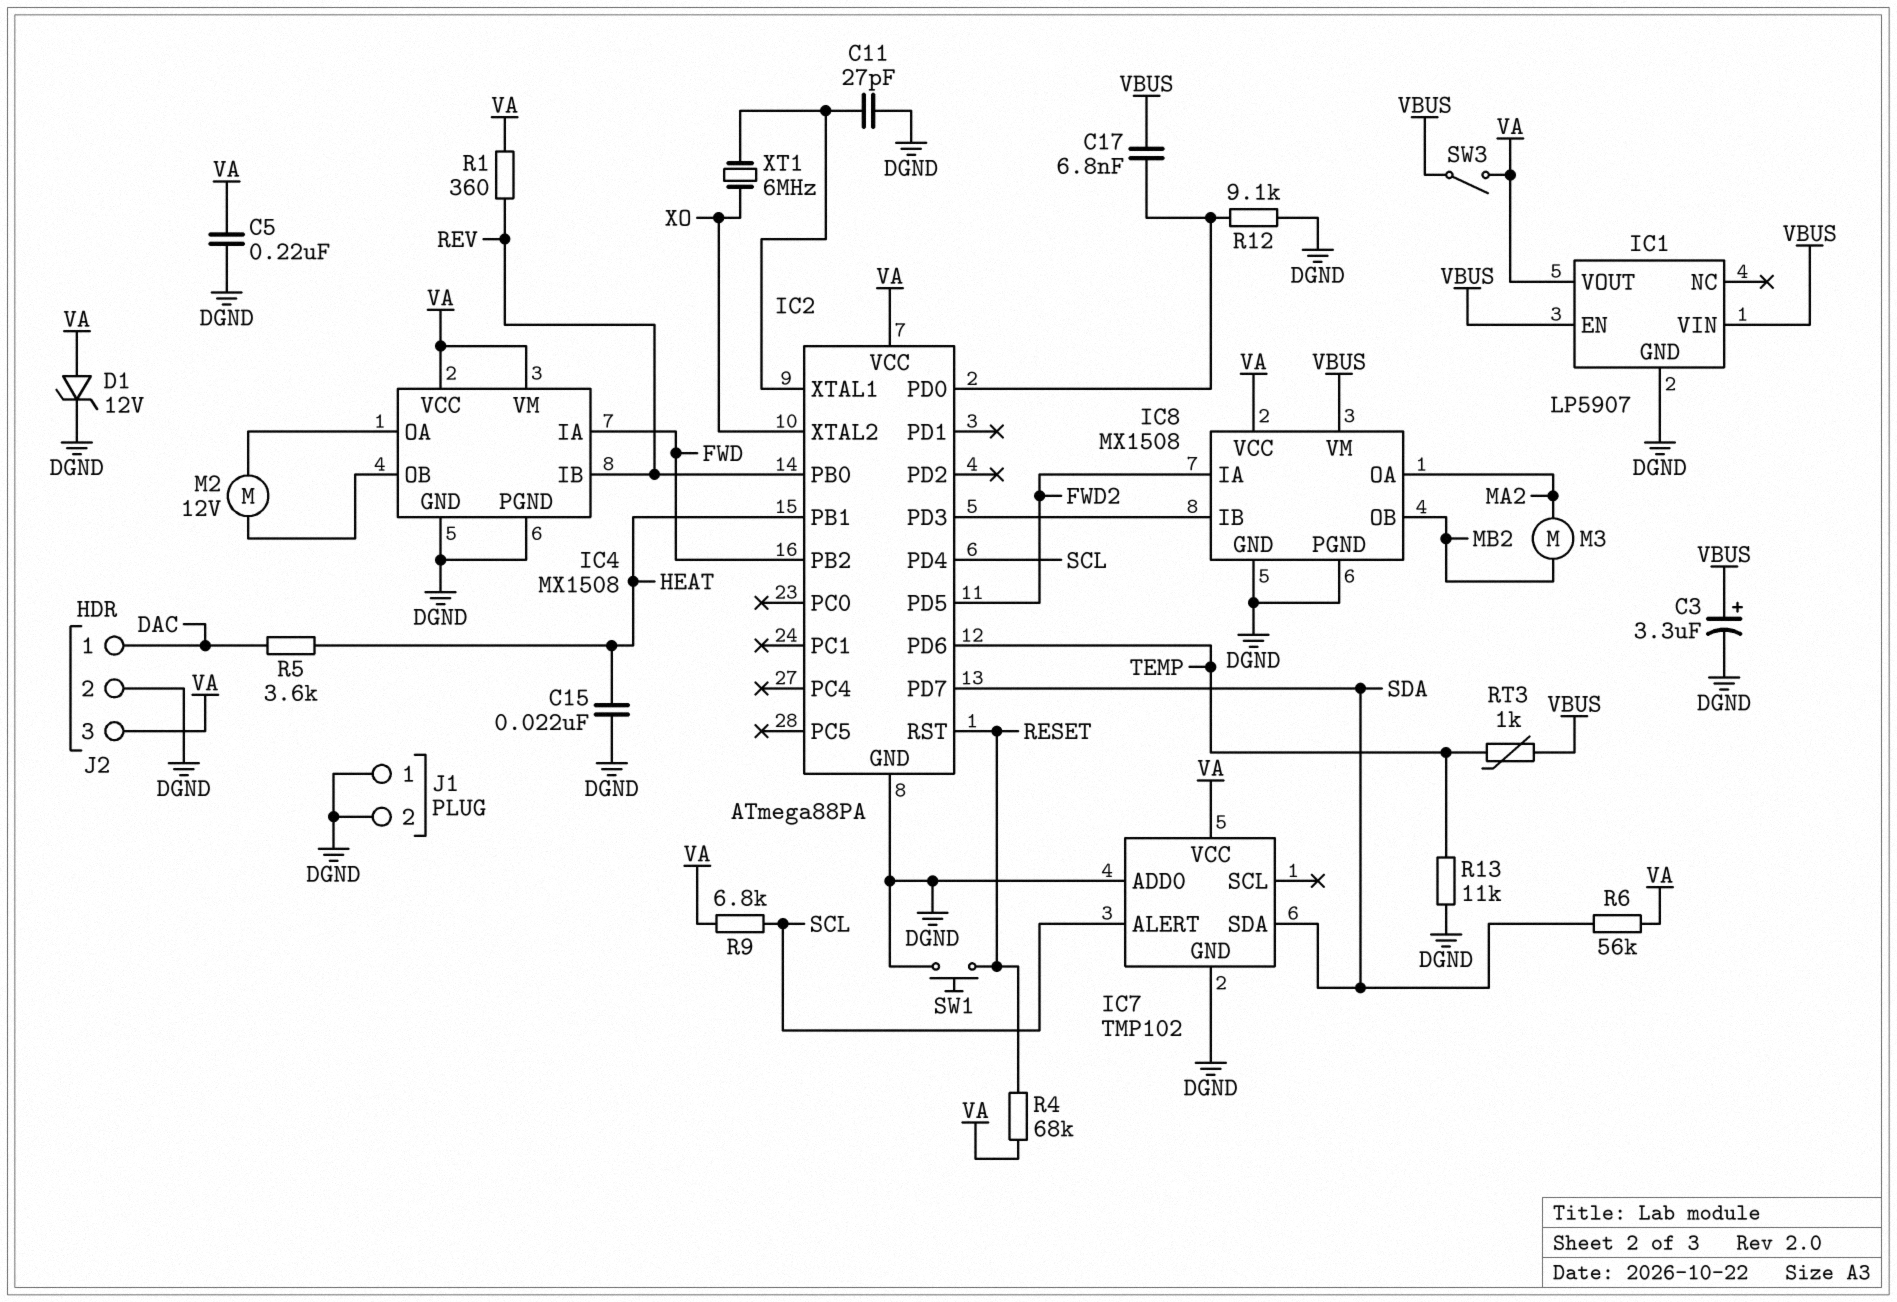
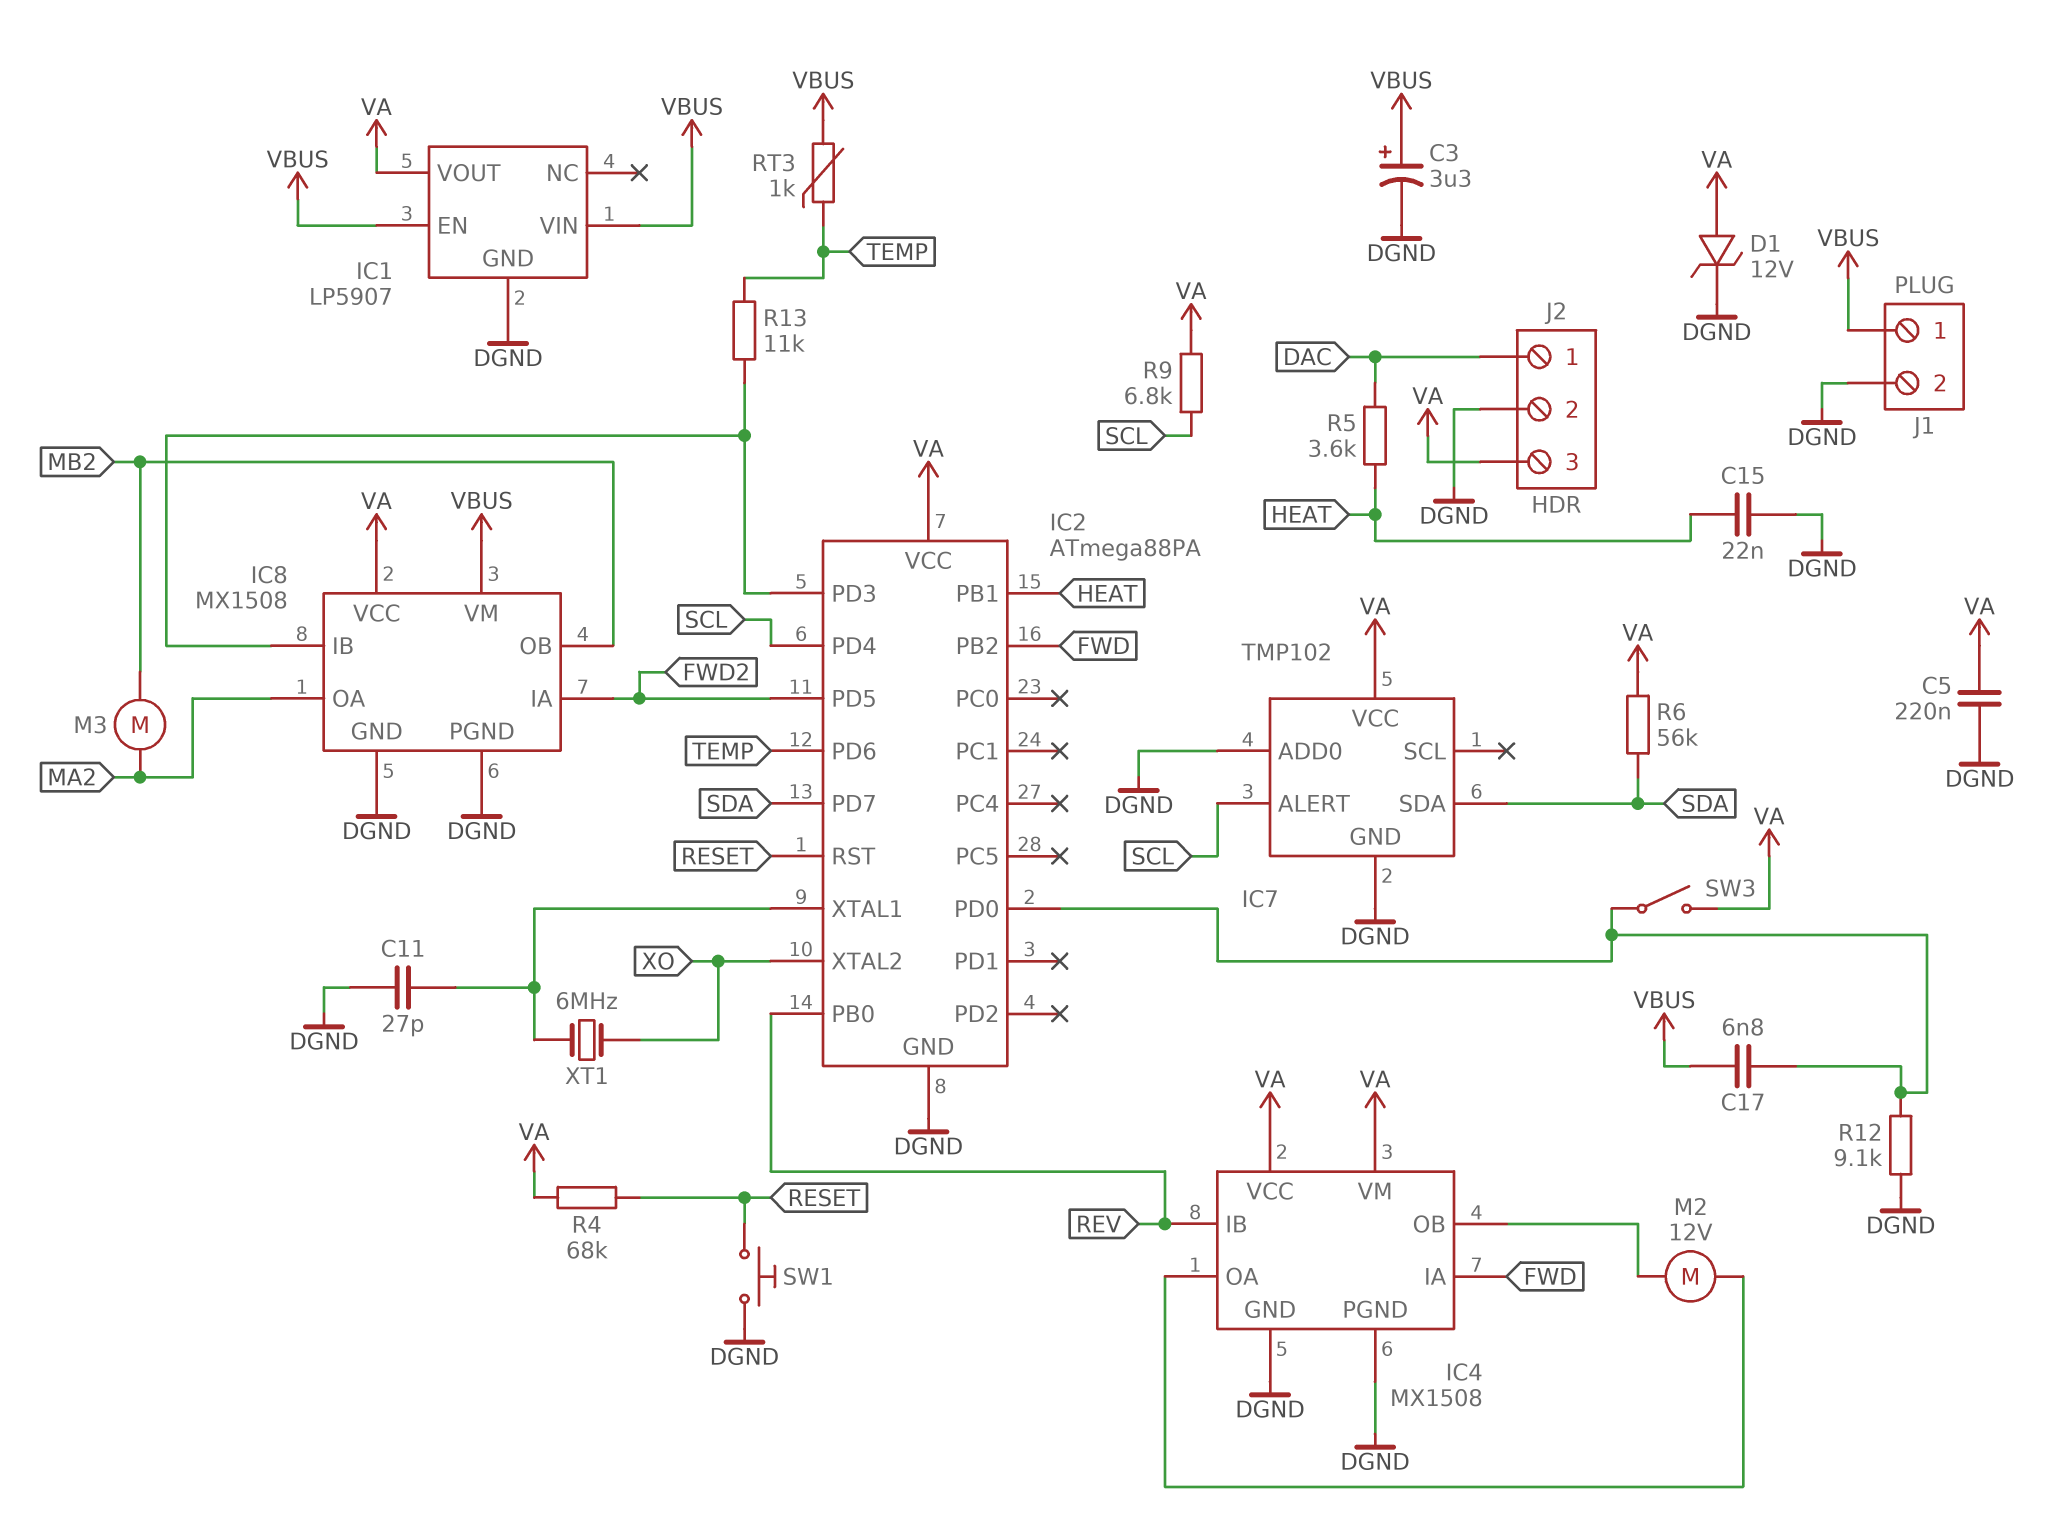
J1 pin 1: DGND -> VBUS
R1: 360 (REV, VA) -> none
R13: 11k (DGND, TEMP) -> 11k (IC2/PD3, TEMP)
SW3: switch (VA, VBUS) -> switch (IC2/PD0, VA)

